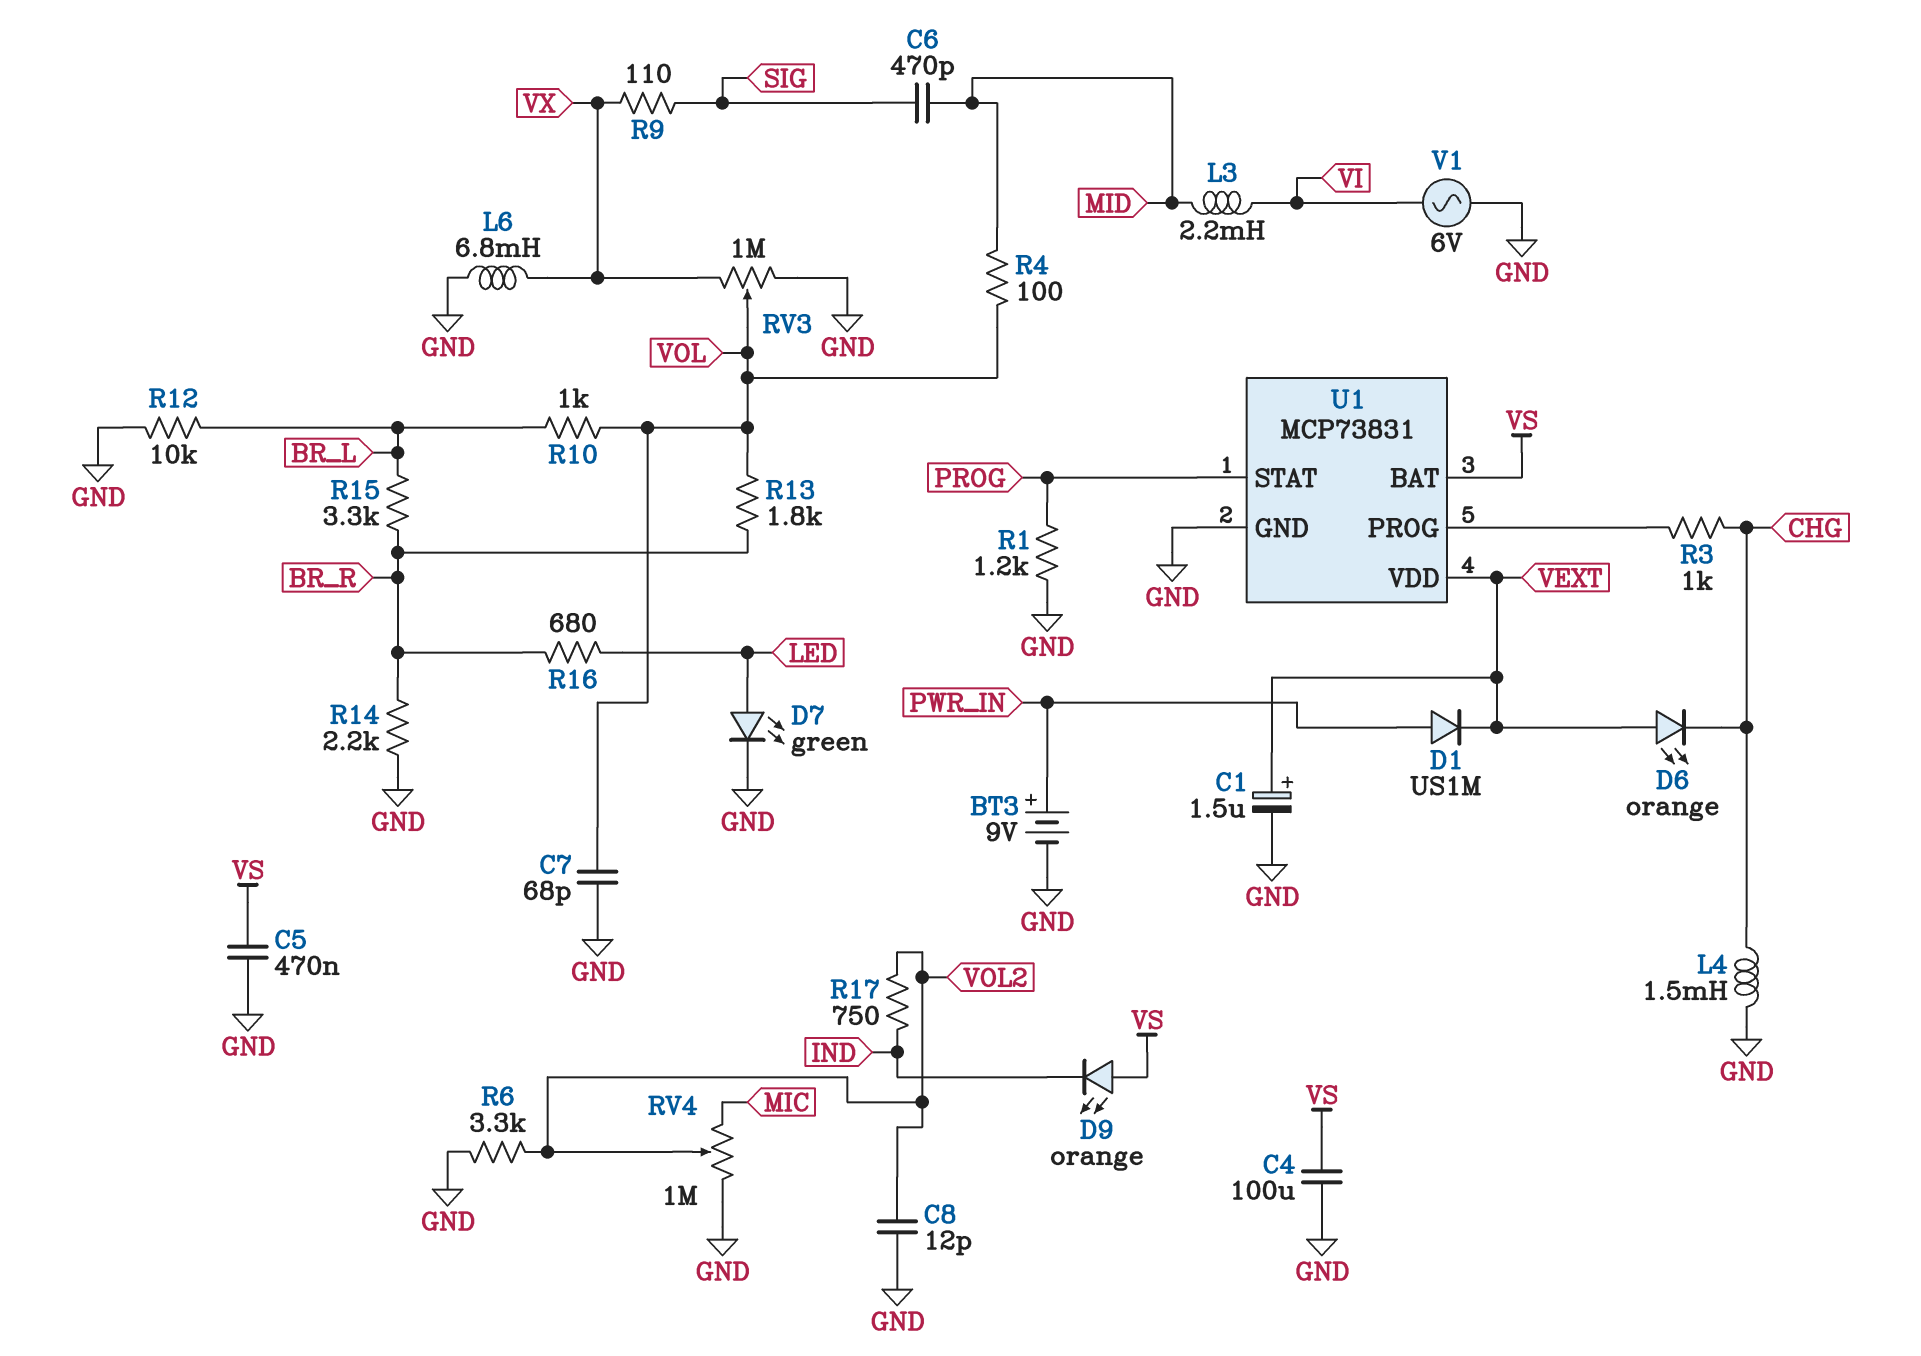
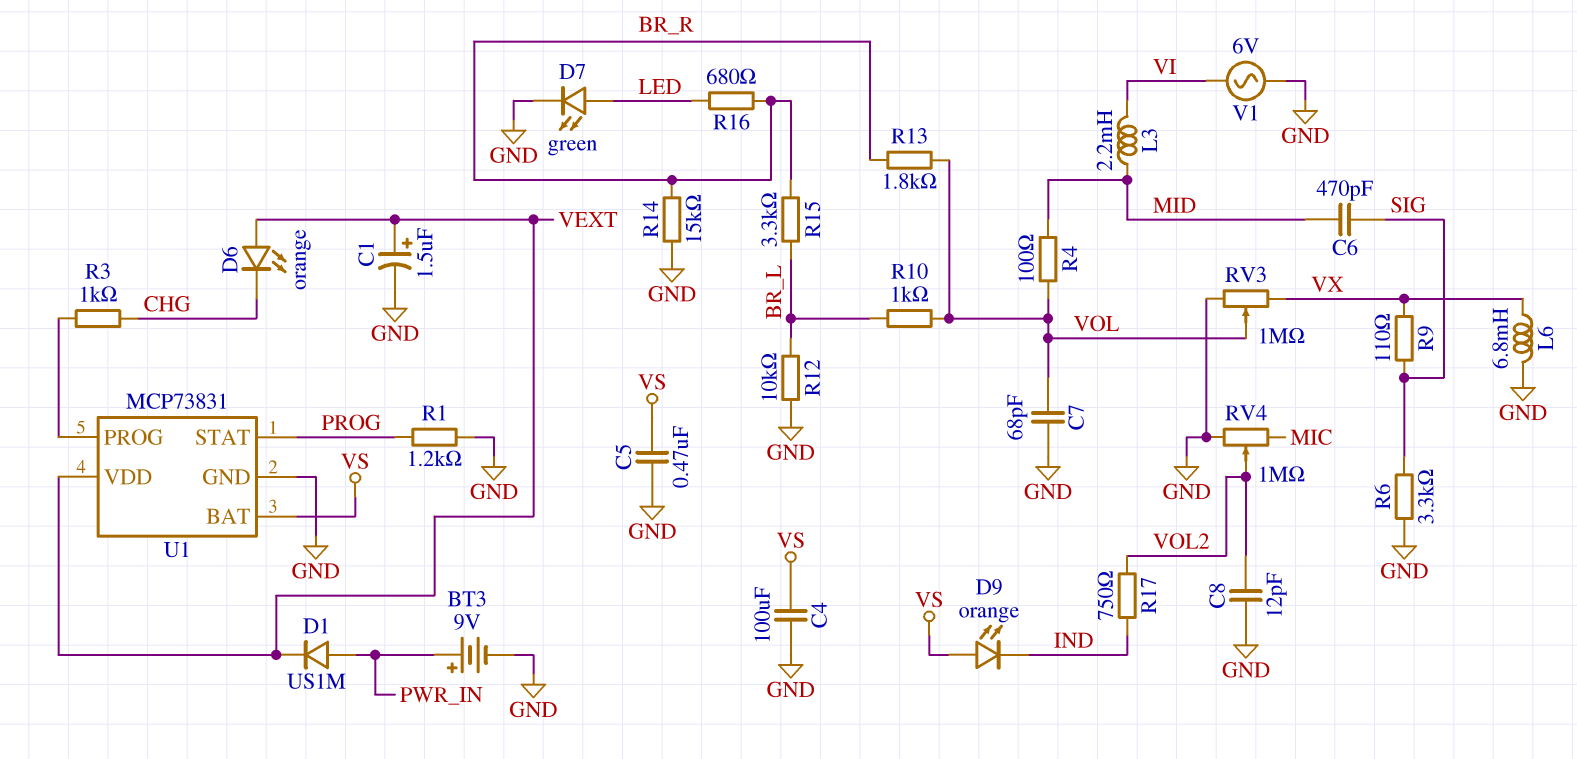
L4: 1.5mH (CHG, GND) -> none
R6: 3.3k (GND, VOL2) -> 3.3k (GND, SIG)
R14: 2.2k (BR_R, GND) -> 15k (BR_R, GND)

